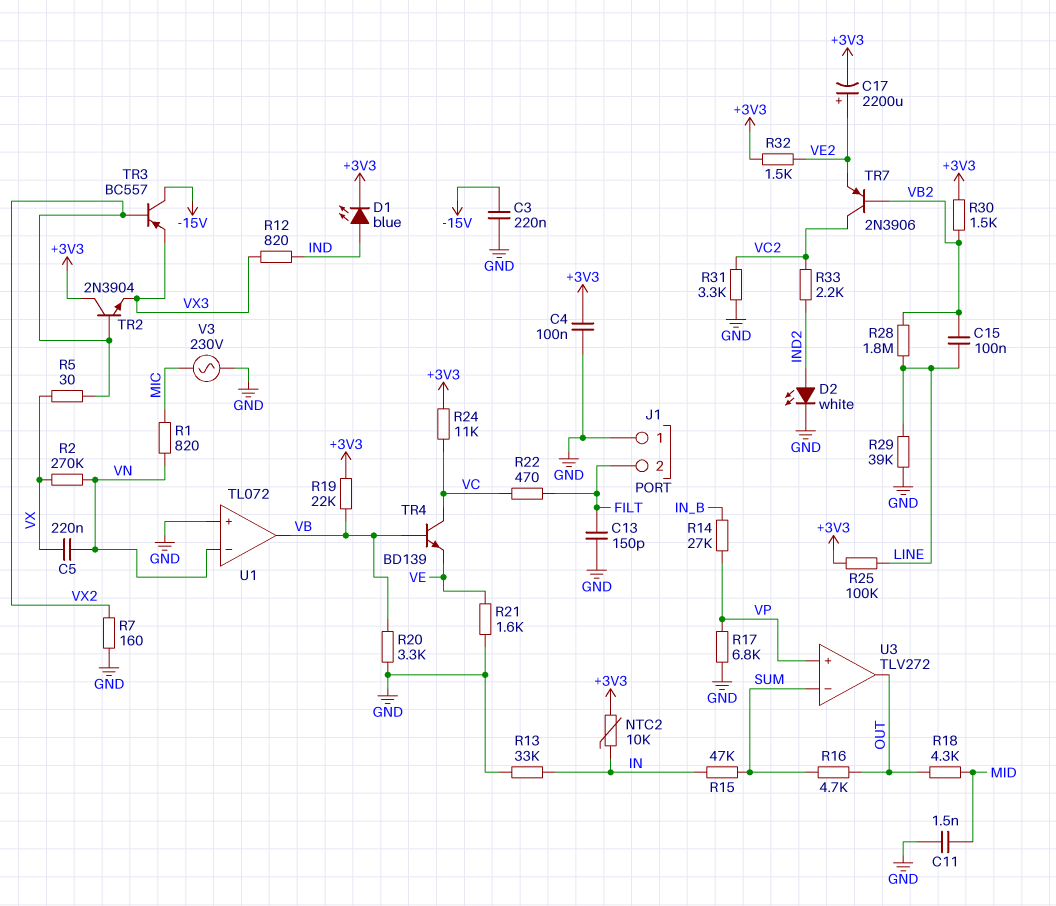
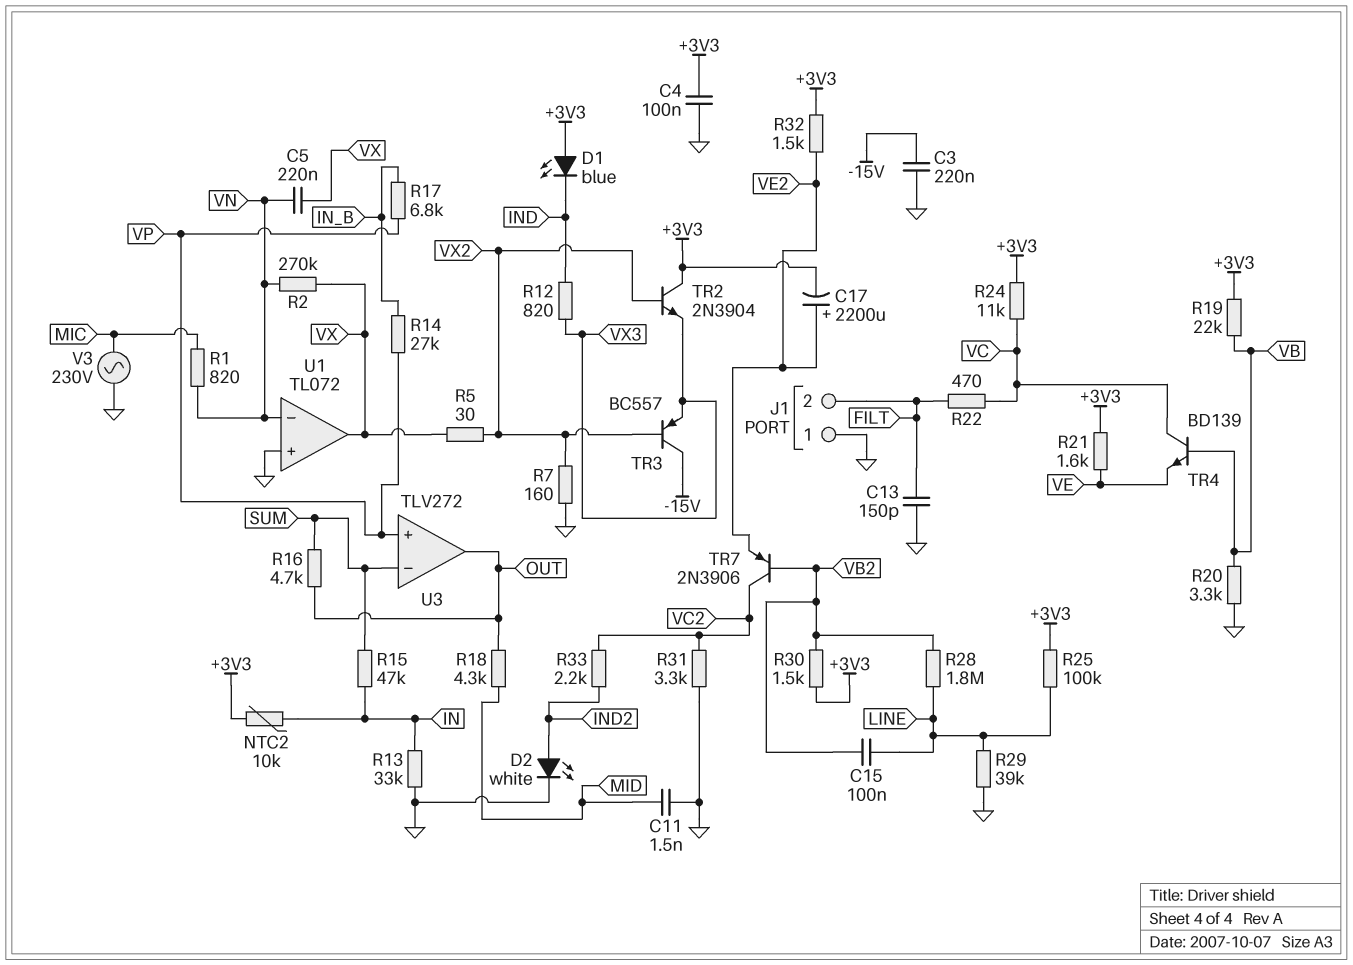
D1: LED blue (A IND, K +3V3) -> LED blue (A +3V3, K IND)
R17: 6.8k (GND, VP) -> 6.8k (IN_B, VP)
R21: 1.6k (GND, VE) -> 1.6k (+3V3, VE)
U1 pin out: VB -> VX

